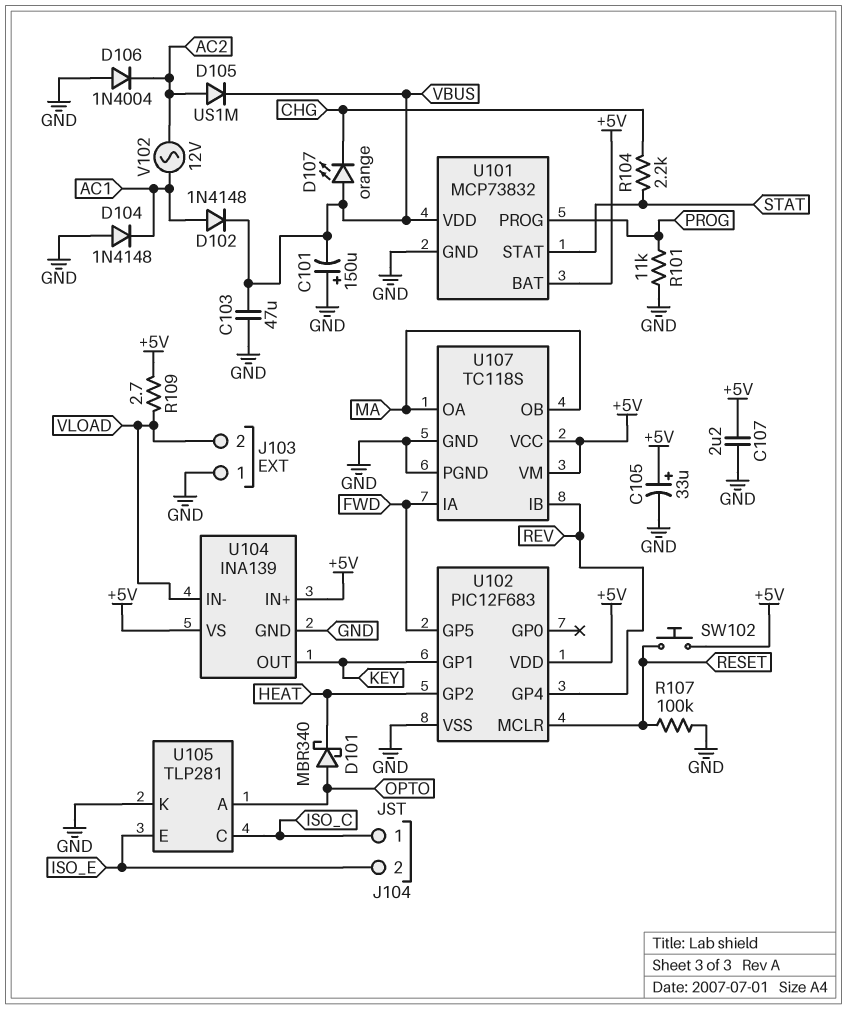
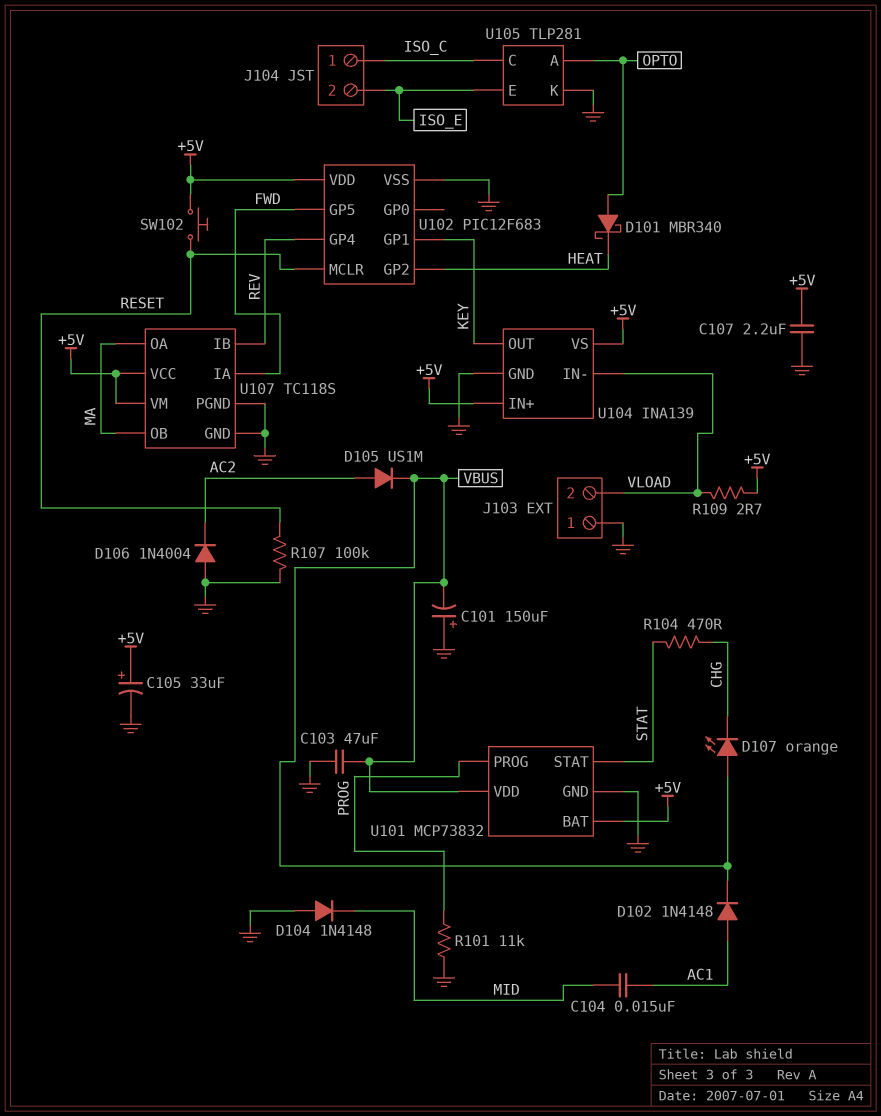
C104: none -> 15nF (AC1, MID)
D104: diode 1N4148 (A GND, K AC1) -> diode 1N4148 (A GND, K MID)
R104: 2.2k (CHG, STAT) -> 470 (CHG, STAT)
V102: AC 12V (AC1, AC2) -> none

